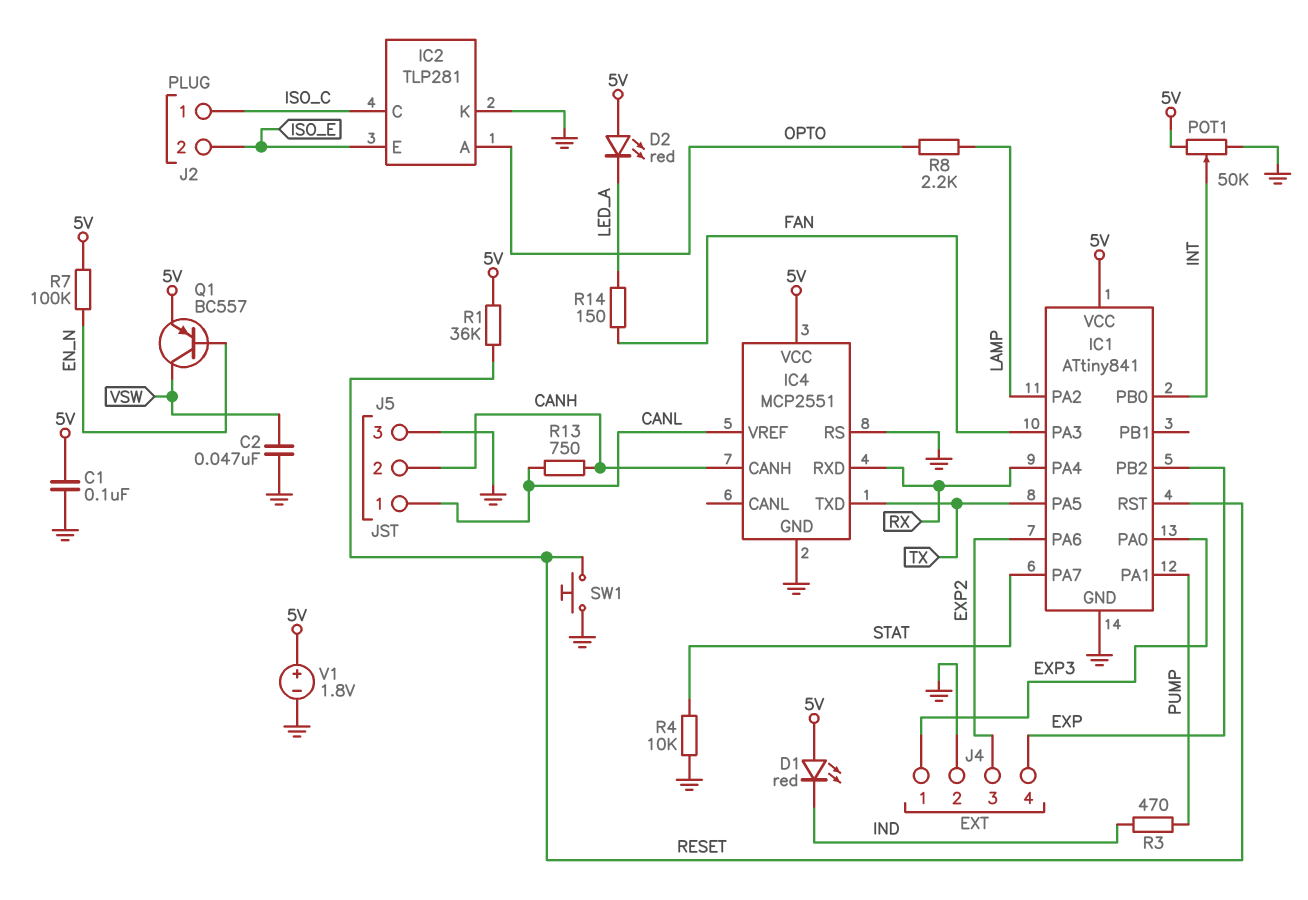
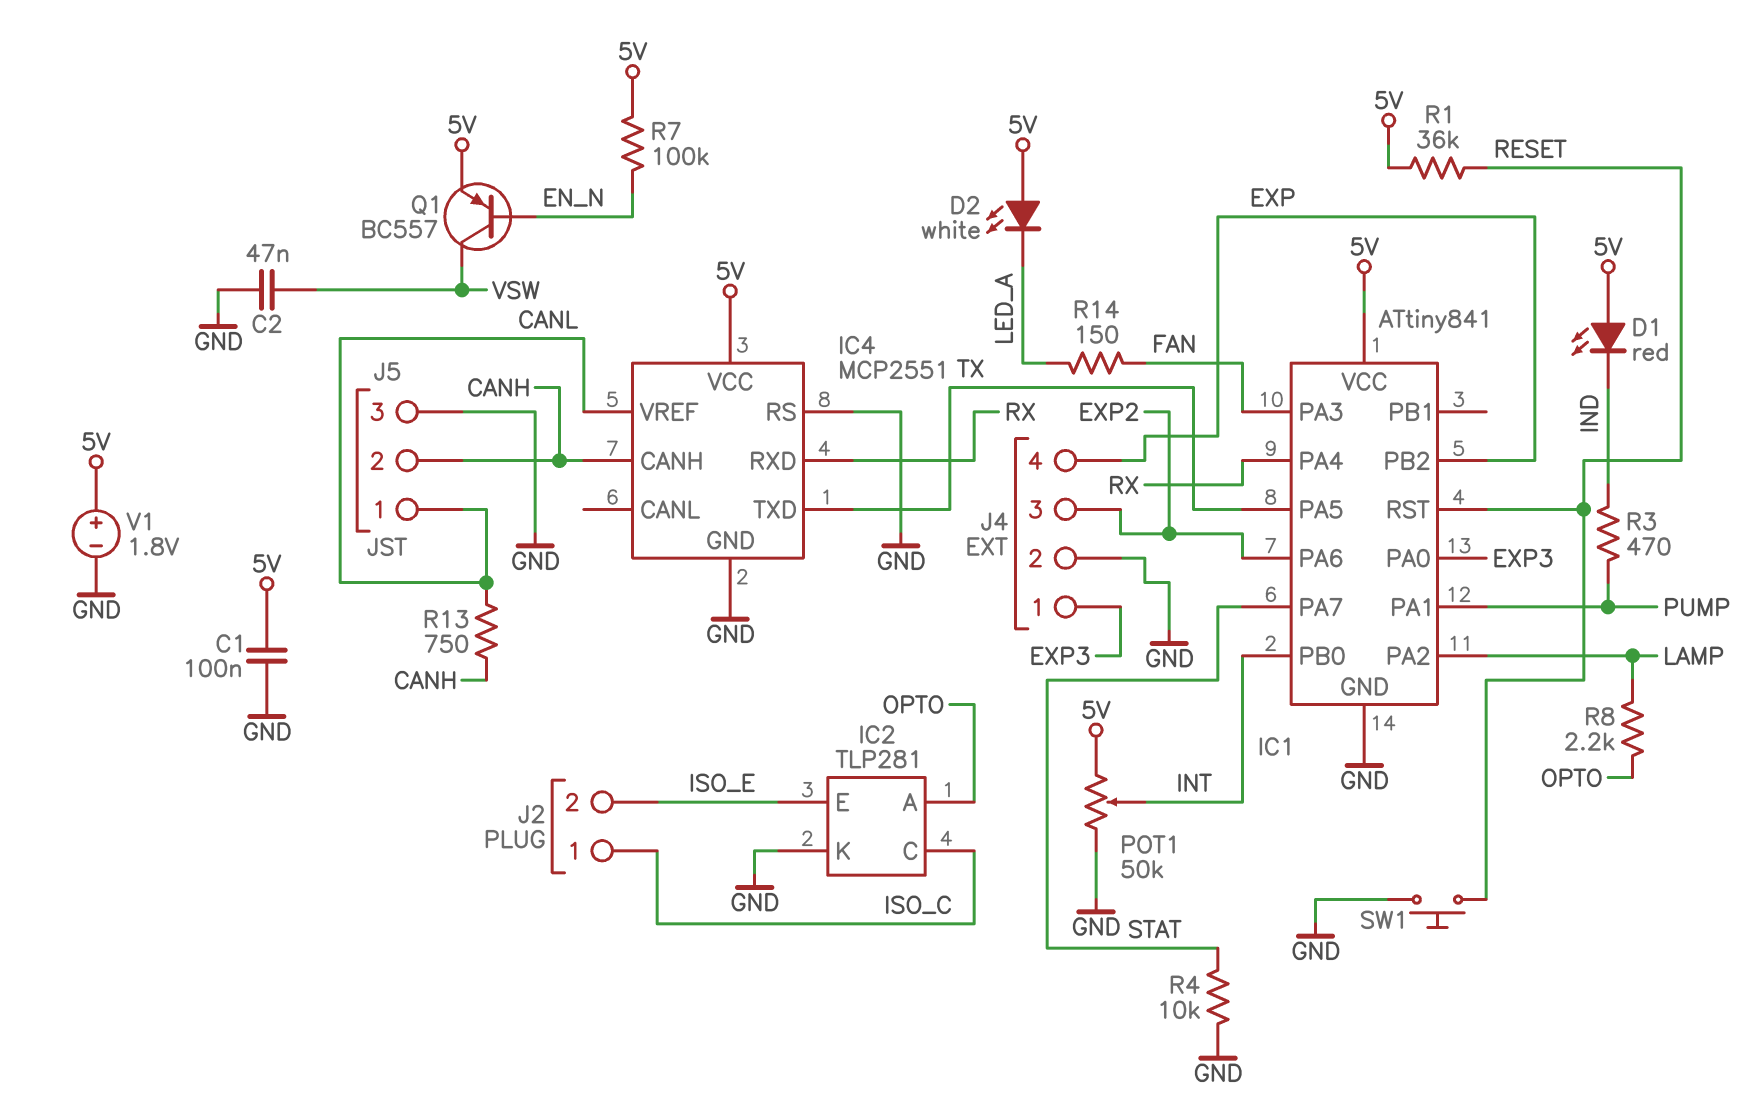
D2: LED red (A 5V, K LED_A) -> LED white (A 5V, K LED_A)

